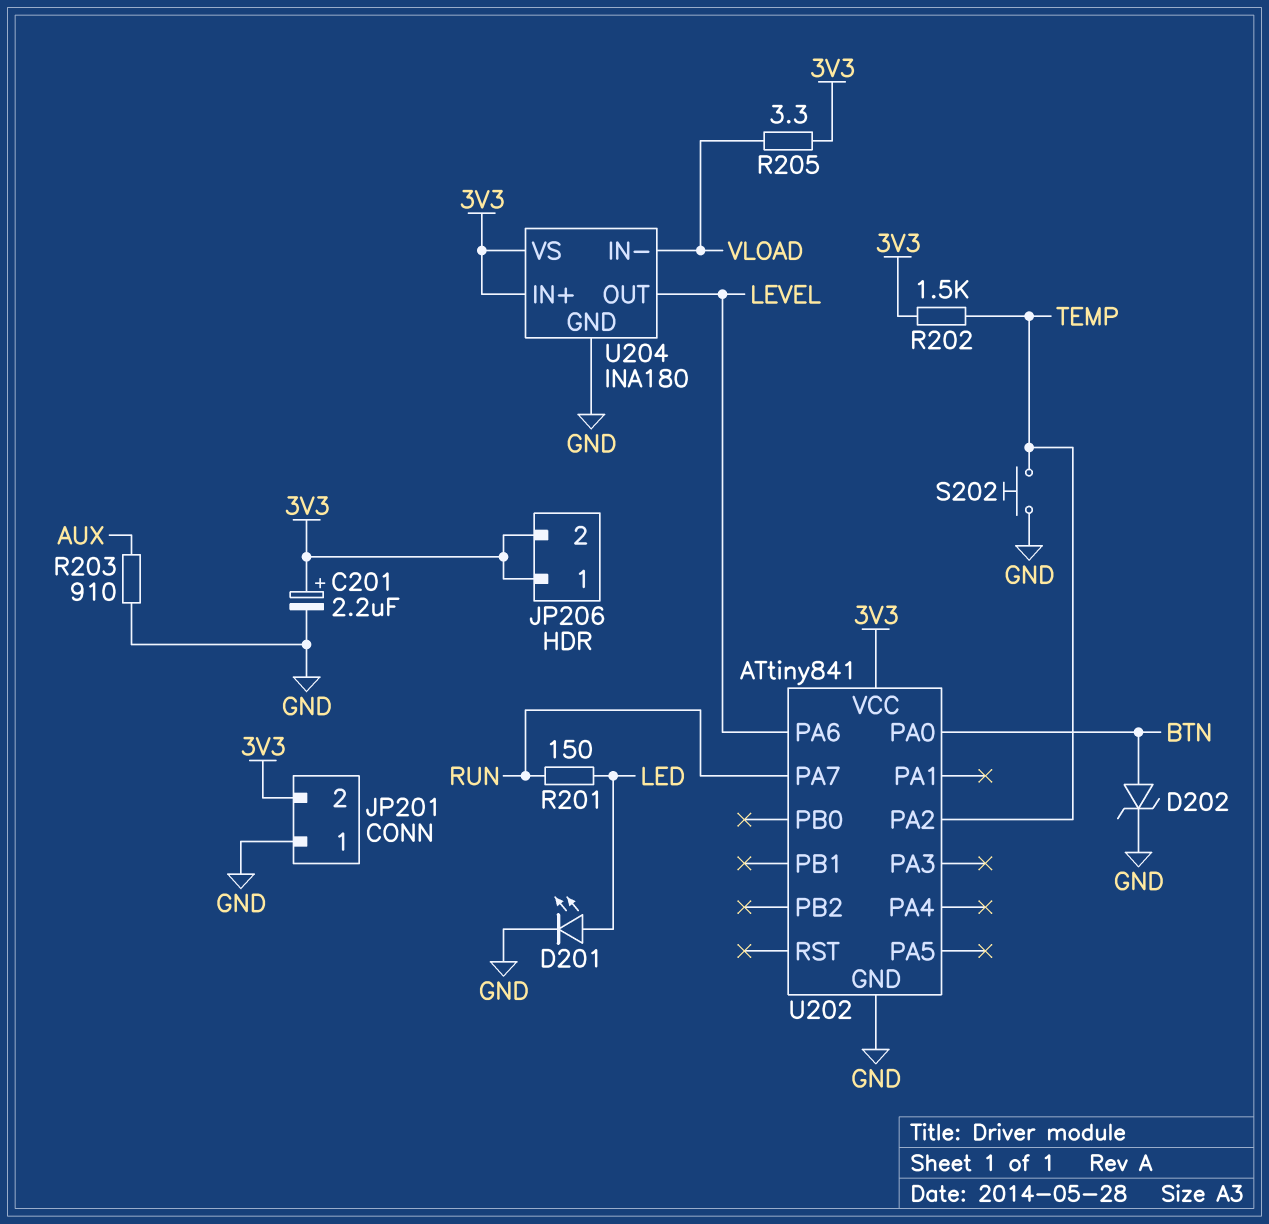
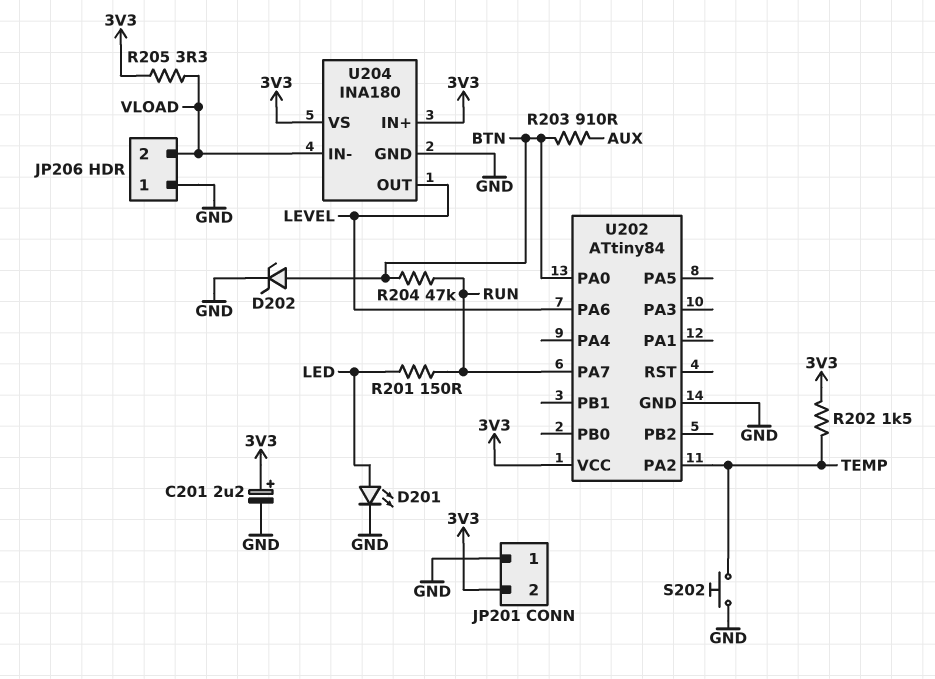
JP206 pin 1: 3V3 -> GND
JP206 pin 2: 3V3 -> VLOAD
R203: 910 (AUX, GND) -> 910 (AUX, BTN)
R204: none -> 47k (BTN, RUN)
U202: ATtiny841 -> ATtiny84

